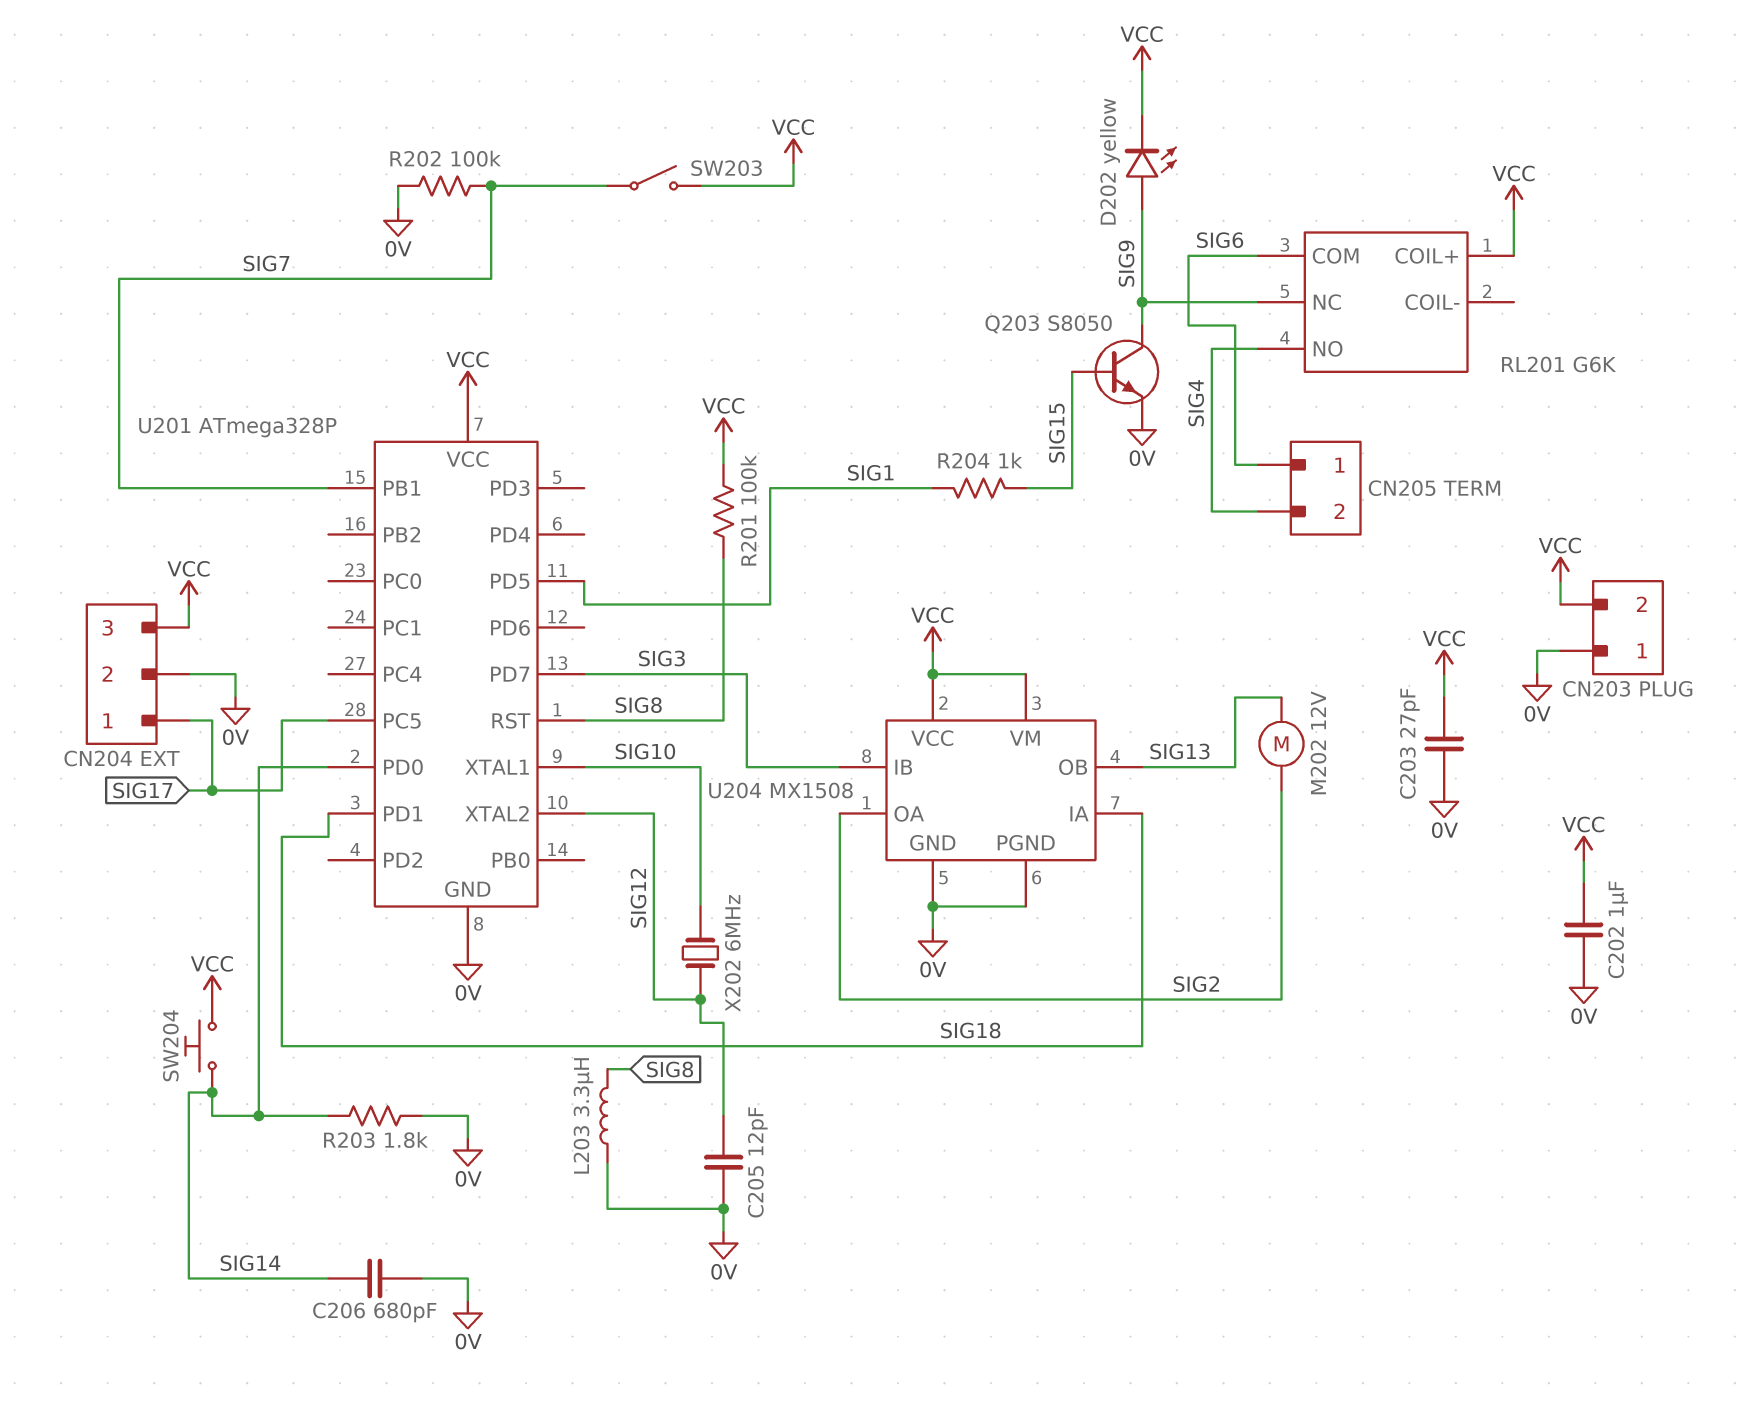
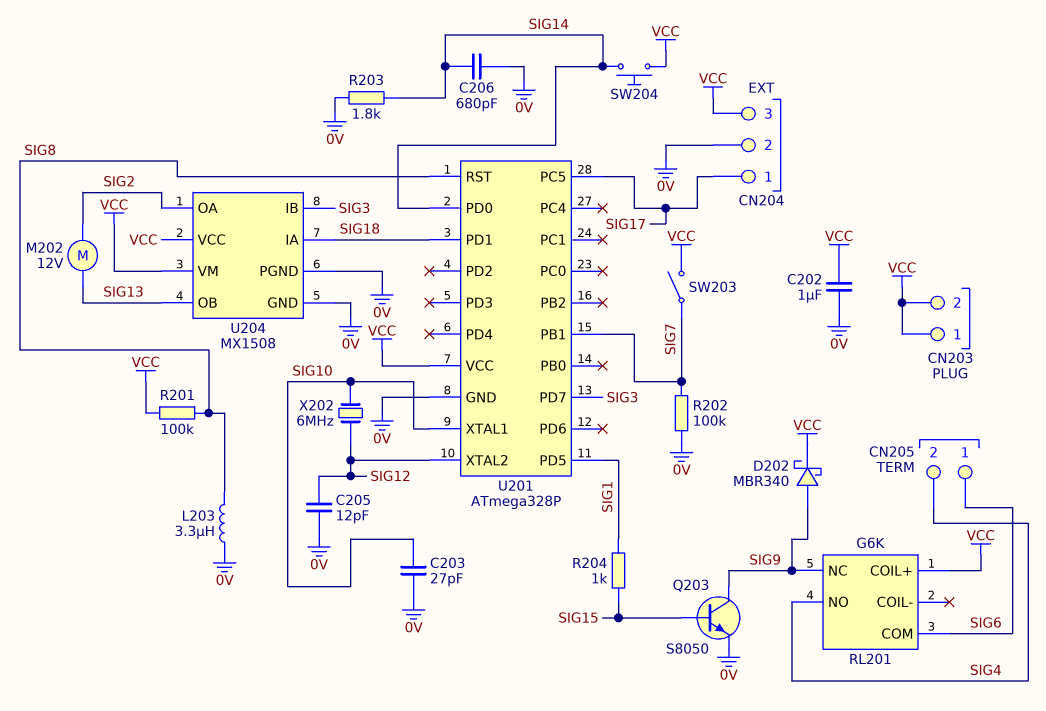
C203: 27pF (0V, VCC) -> 27pF (0V, SIG10)
CN203 pin 1: 0V -> VCC
D202: LED yellow (A SIG9, K VCC) -> schottky MBR340 (A SIG9, K VCC)

